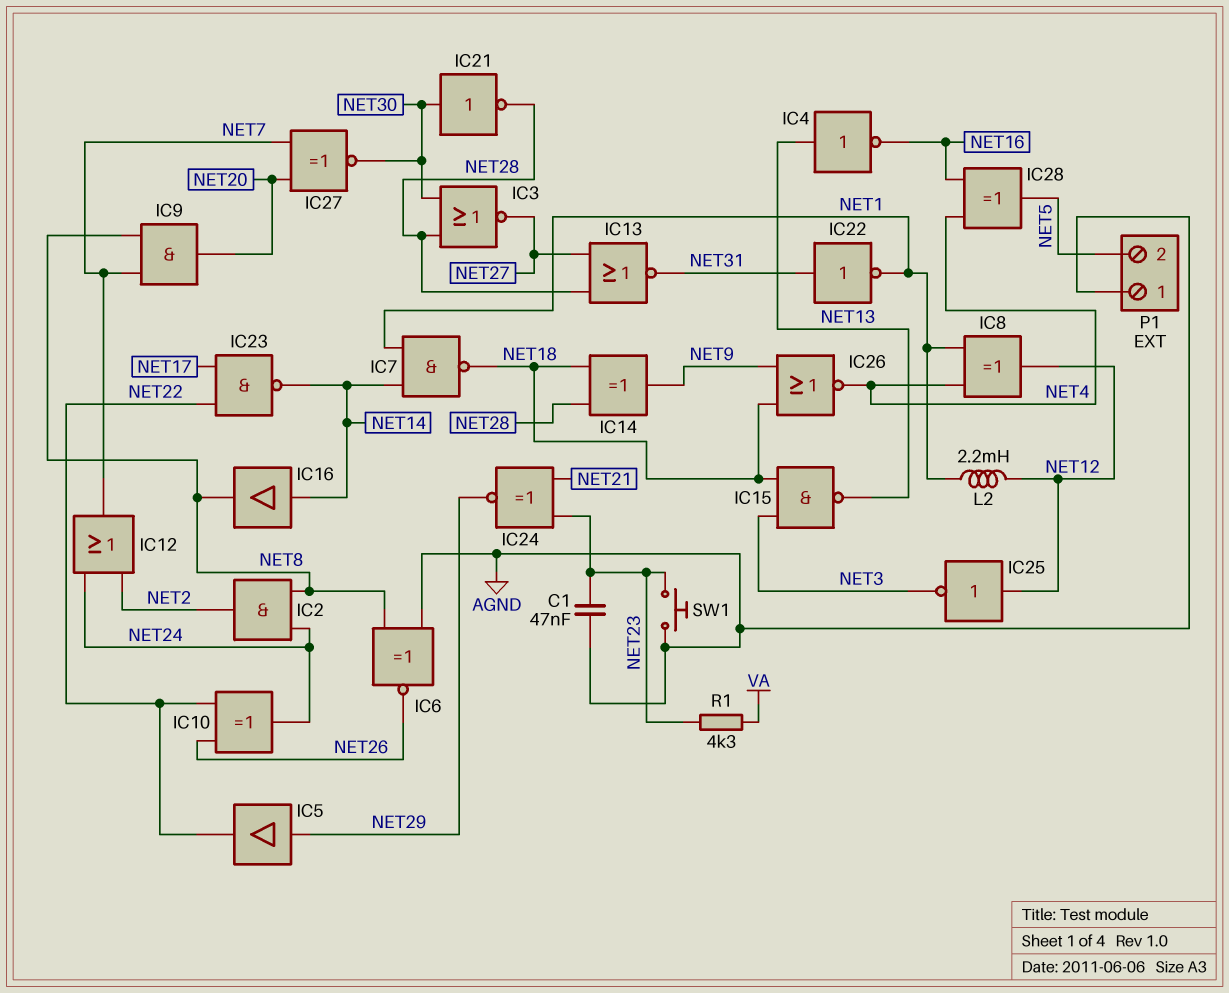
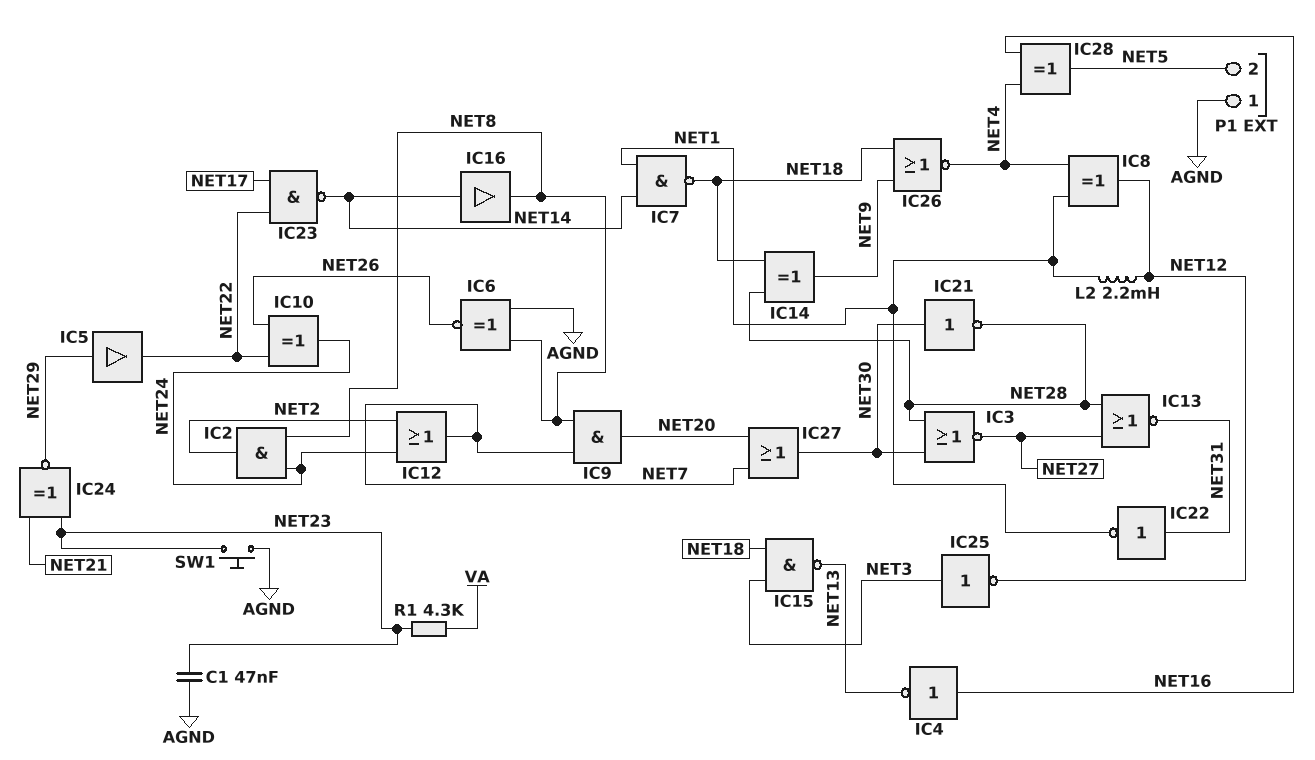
IC4: NOT (in NET13, out NET16) -> NOT (in NET16, out NET13)
IC25: NOT (in NET12, out NET3) -> NOT (in NET3, out NET12)
IC27: XNOR (in NET7, in NET20, out NET30) -> OR (in NET7, in NET20, out NET30)

